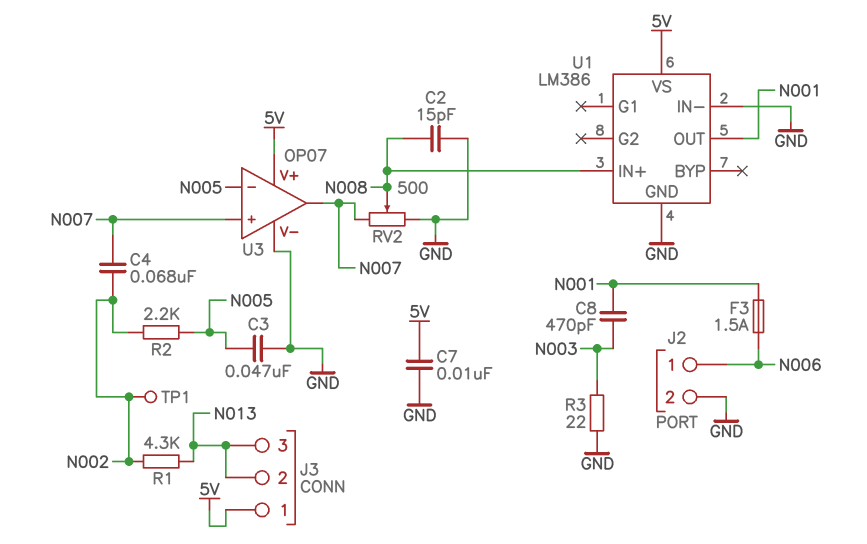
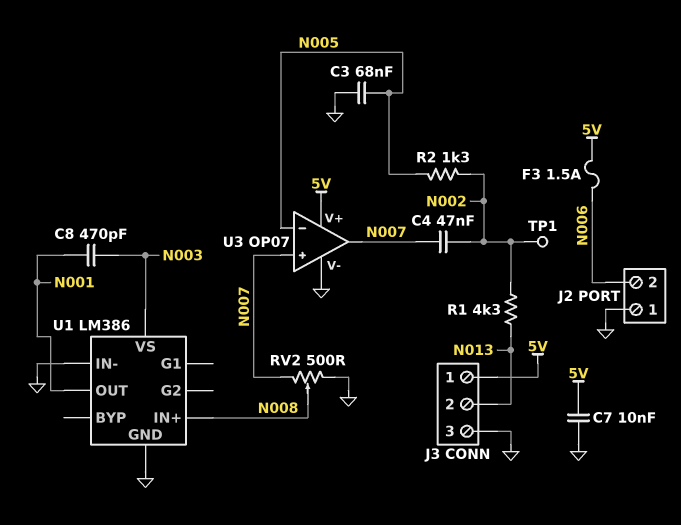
C2: 15pF (GND, N008) -> none
C3: 47nF (GND, N005) -> 68nF (GND, N005)
C4: 68nF (N002, N007) -> 47nF (N002, N007)
F3: 1.5A (N001, N006) -> 1.5A (5V, N006)
J2 pin 1: N006 -> GND
J2 pin 2: GND -> N006
J3 pin 3: N013 -> GND
R2: 2.2k (N002, N005) -> 1.3k (N002, N005)
R3: 22 (GND, N003) -> none
U1 pin VS: 5V -> N003

